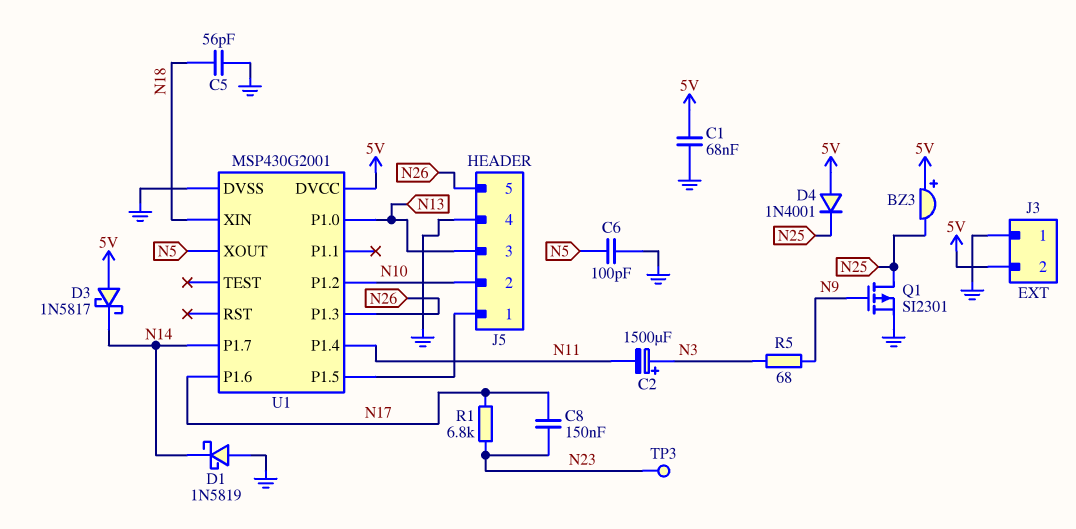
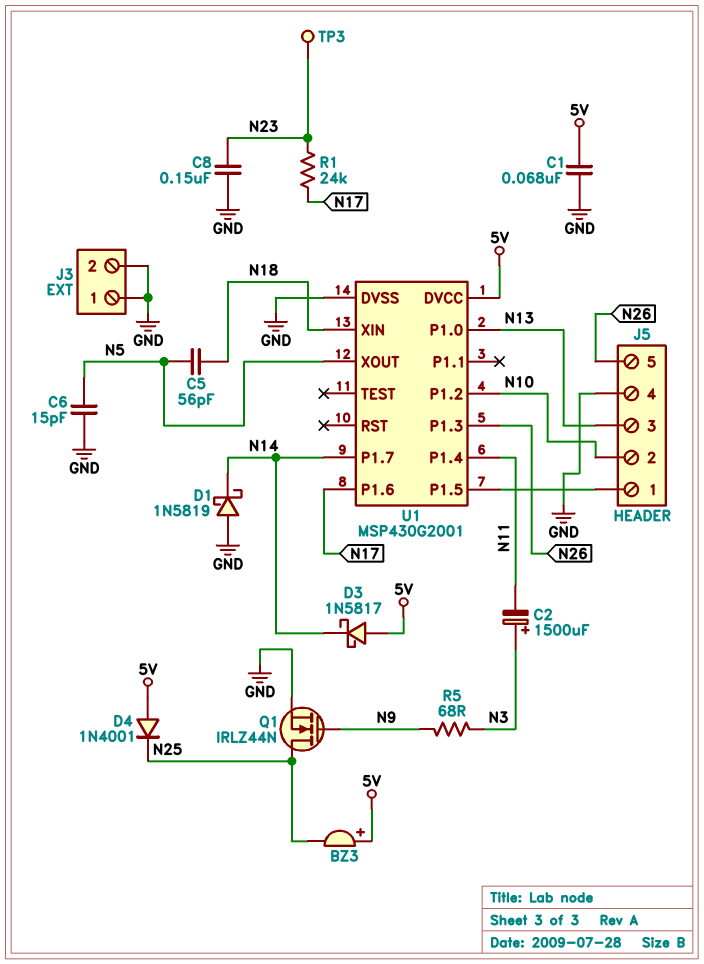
C5: 56pF (GND, N18) -> 56pF (N5, N18)
C6: 100pF (GND, N5) -> 15pF (GND, N5)
C8: 150nF (N17, N23) -> 150nF (GND, N23)
J3 pin 2: 5V -> GND
Q1: PMOS SI2301 (G N9, D N25, S GND) -> NMOS IRLZ44N (G N9, D N25, S GND)
R1: 6.8k (N17, N23) -> 24k (N17, N23)

